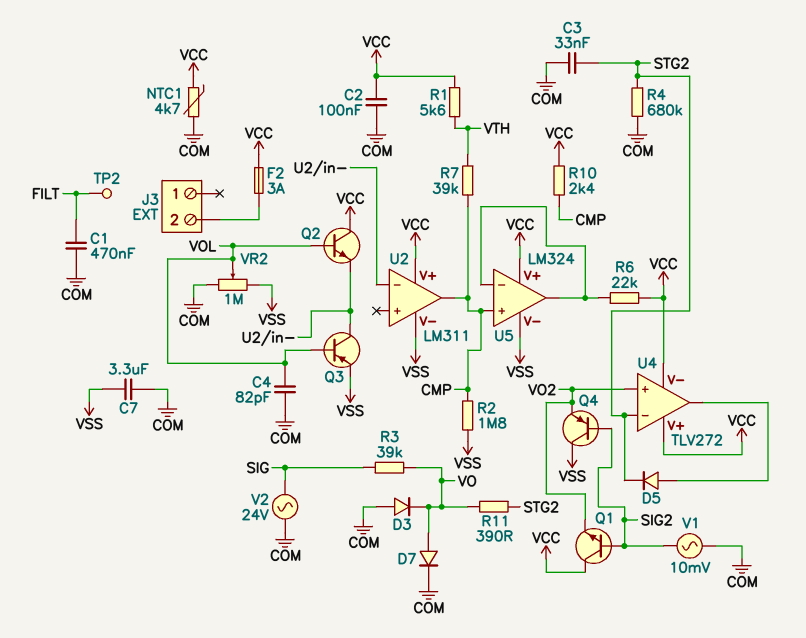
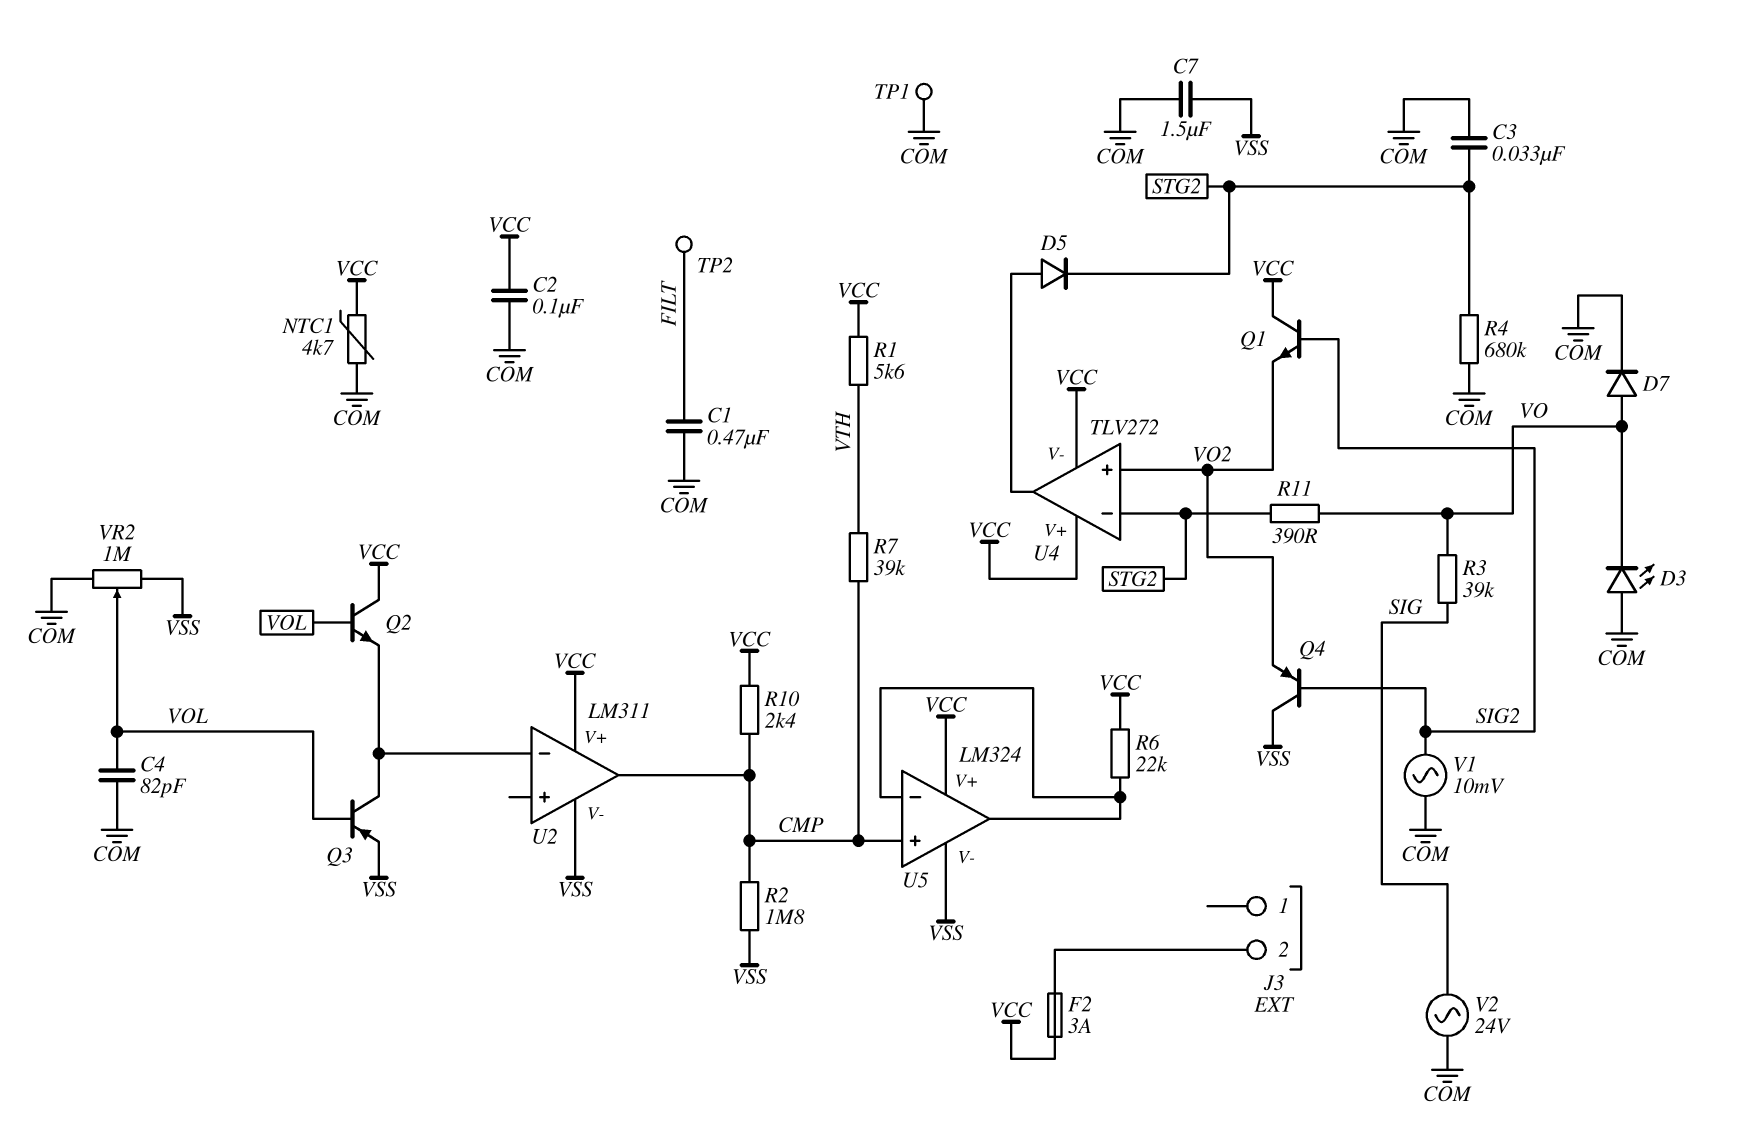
C7: 3.3uF (COM, VSS) -> 1.5uF (COM, VSS)
D3: diode (A COM, K VO) -> LED (A COM, K VO)
TP1: none -> test point (COM)

